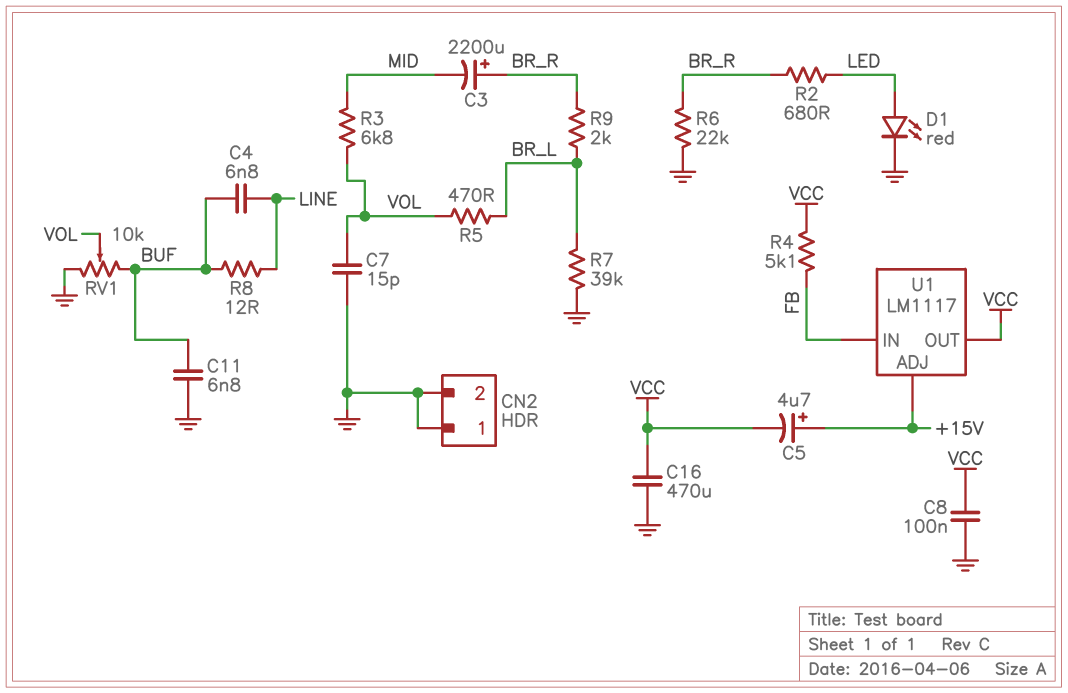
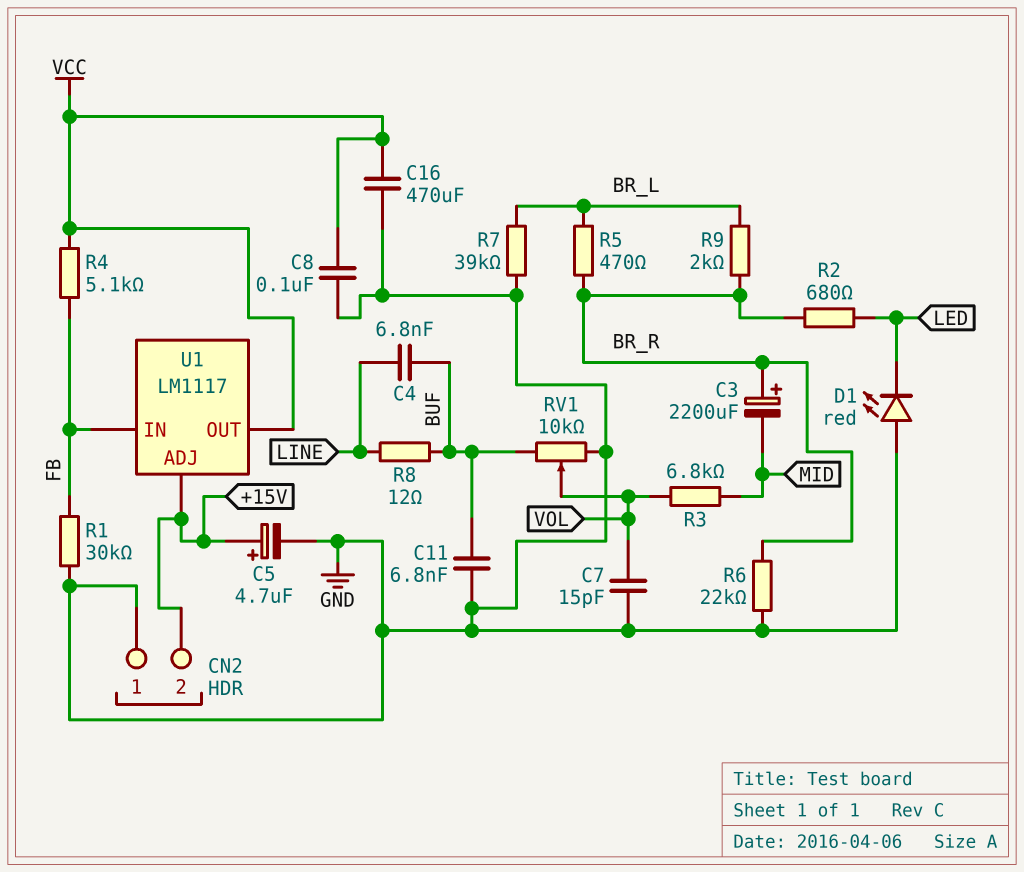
C5: 4.7uF (plus +15V, minus VCC) -> 4.7uF (plus +15V, minus GND)
CN2 pin 2: GND -> +15V
D1: LED red (A LED, K GND) -> LED red (A GND, K LED)
R1: none -> 30k (FB, GND)
R5: 470 (BR_L, VOL) -> 470 (BR_L, BR_R)

